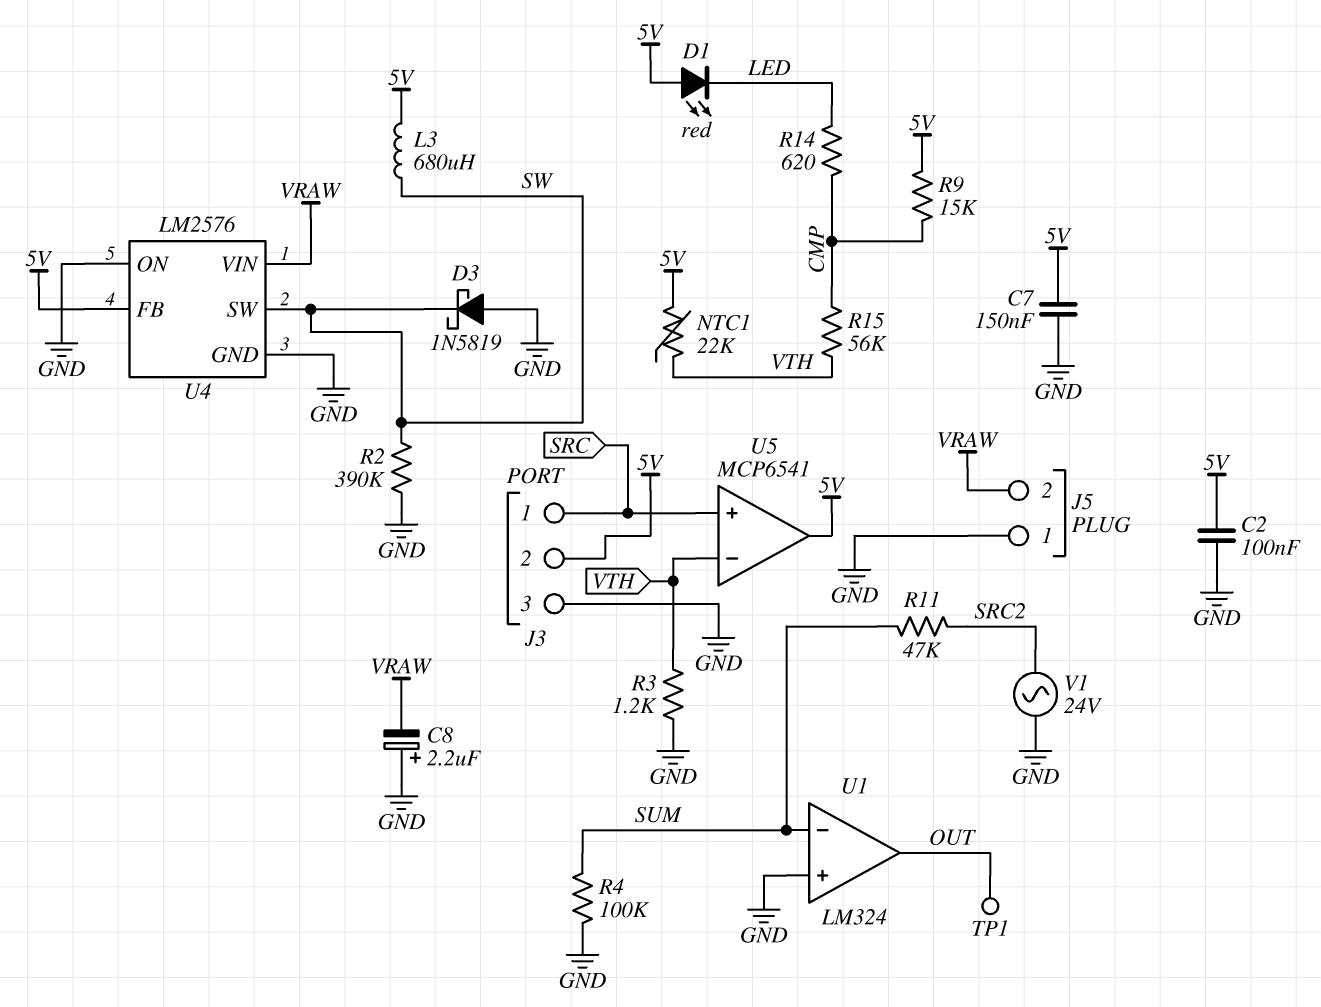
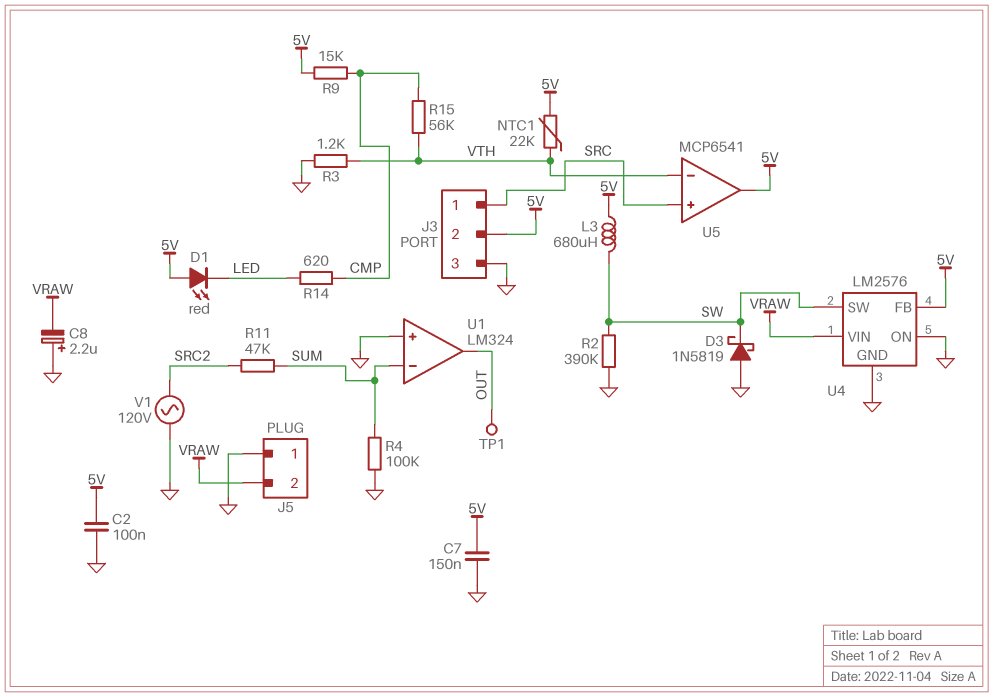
V1: AC 24V (GND, SRC2) -> AC 120V (GND, SRC2)

